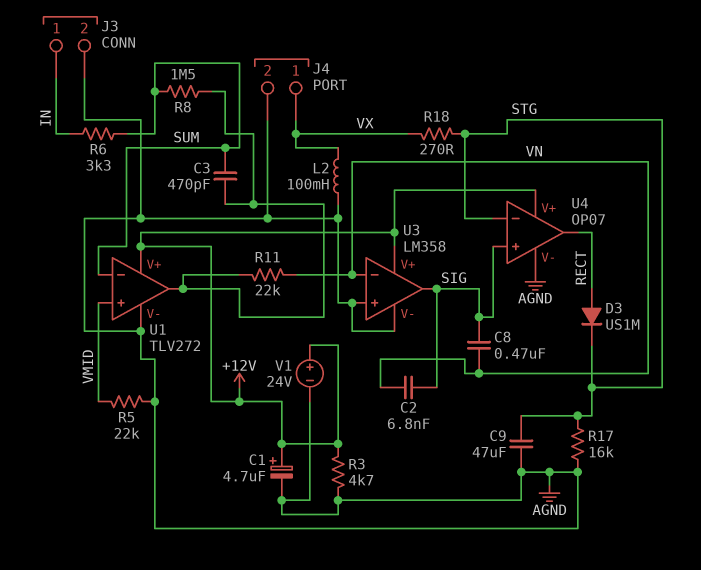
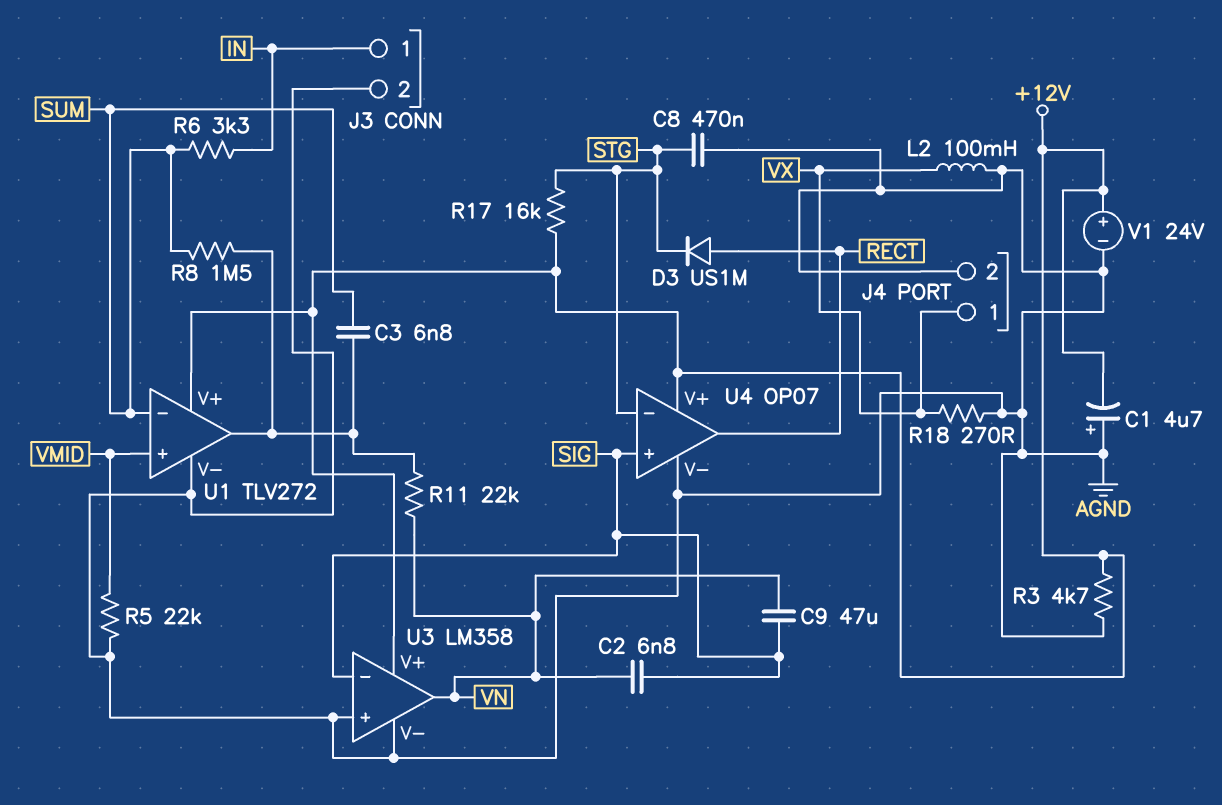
C1: 4.7uF (plus +12V, minus AGND) -> 4.7uF (plus AGND, minus +12V)
C3: 470pF (SUM, U1/out) -> 6.8nF (SUM, U1/out)
C8: 470nF (SIG, VN) -> 470nF (AGND, STG)
C9: 47uF (AGND, STG) -> 47uF (SIG, VN)
R17: 16k (AGND, STG) -> 16k (+12V, STG)
R18: 270 (STG, VX) -> 270 (AGND, VX)
U3 pin in-: VN -> SIG
U3 pin out: SIG -> VN

